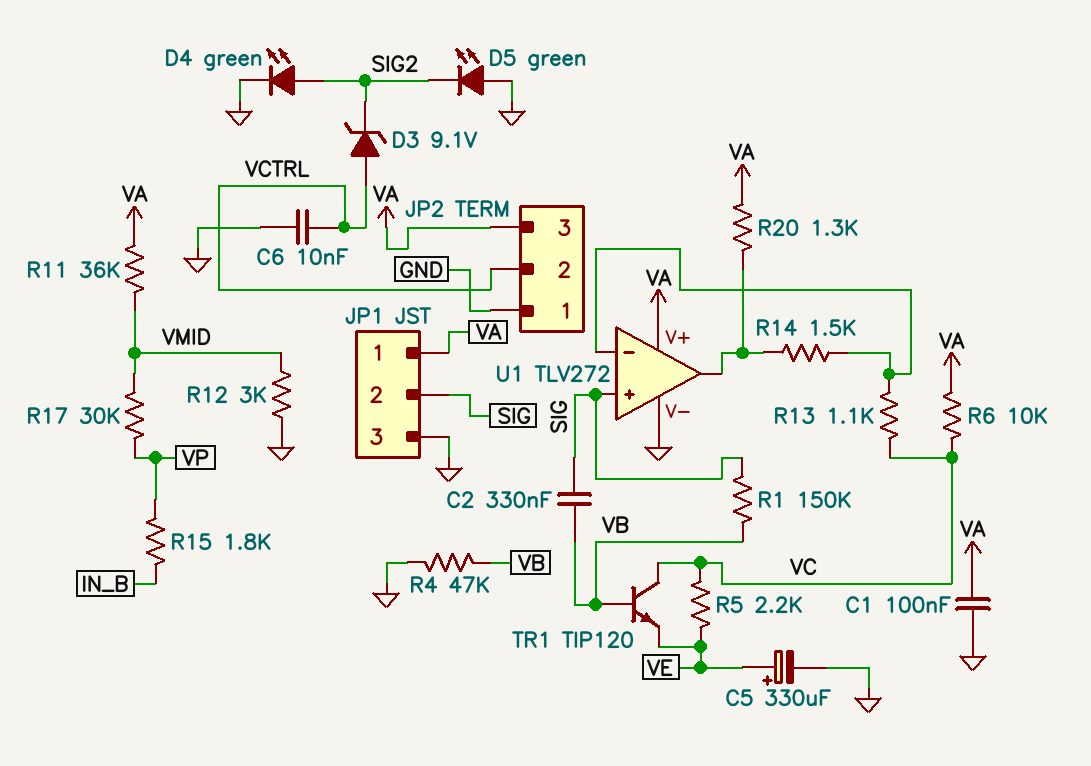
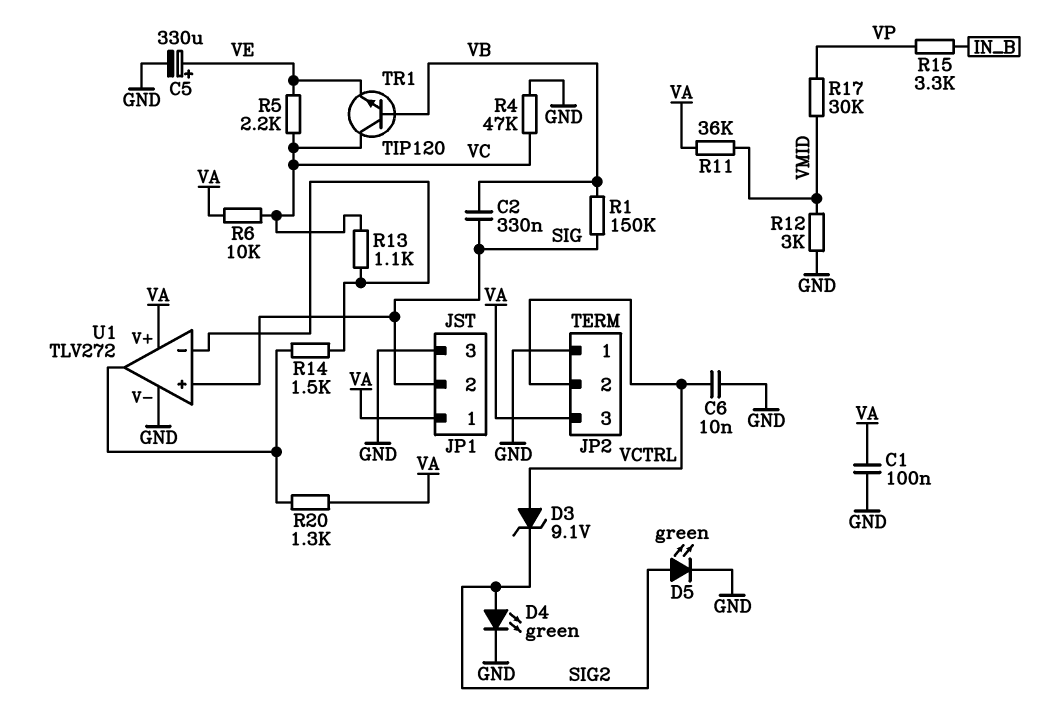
D5: LED green (A GND, K SIG2) -> LED green (A SIG2, K GND)
R4: 47k (GND, VB) -> 47k (GND, VC)
R15: 1.8k (IN_B, VP) -> 3.3k (IN_B, VP)

